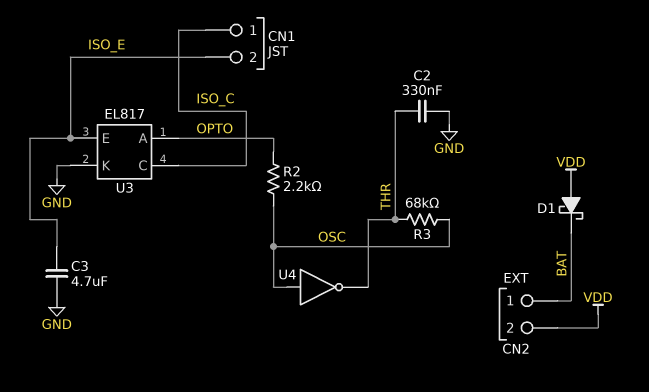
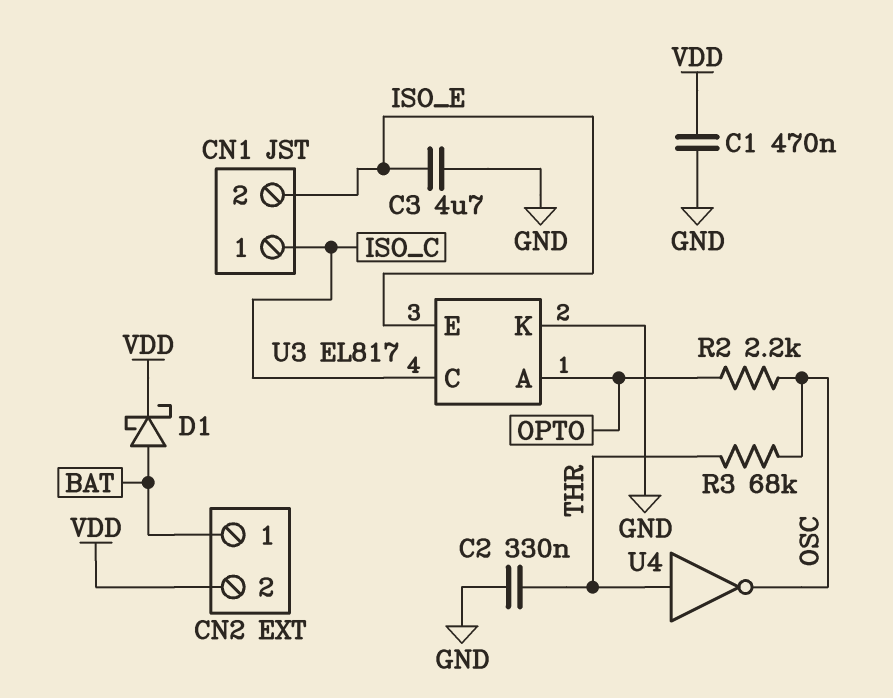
C1: none -> 470nF (GND, VDD)
D1: schottky (A VDD, K BAT) -> schottky (A BAT, K VDD)
U4: NOT (in OSC, out THR) -> NOT (in THR, out OSC)

